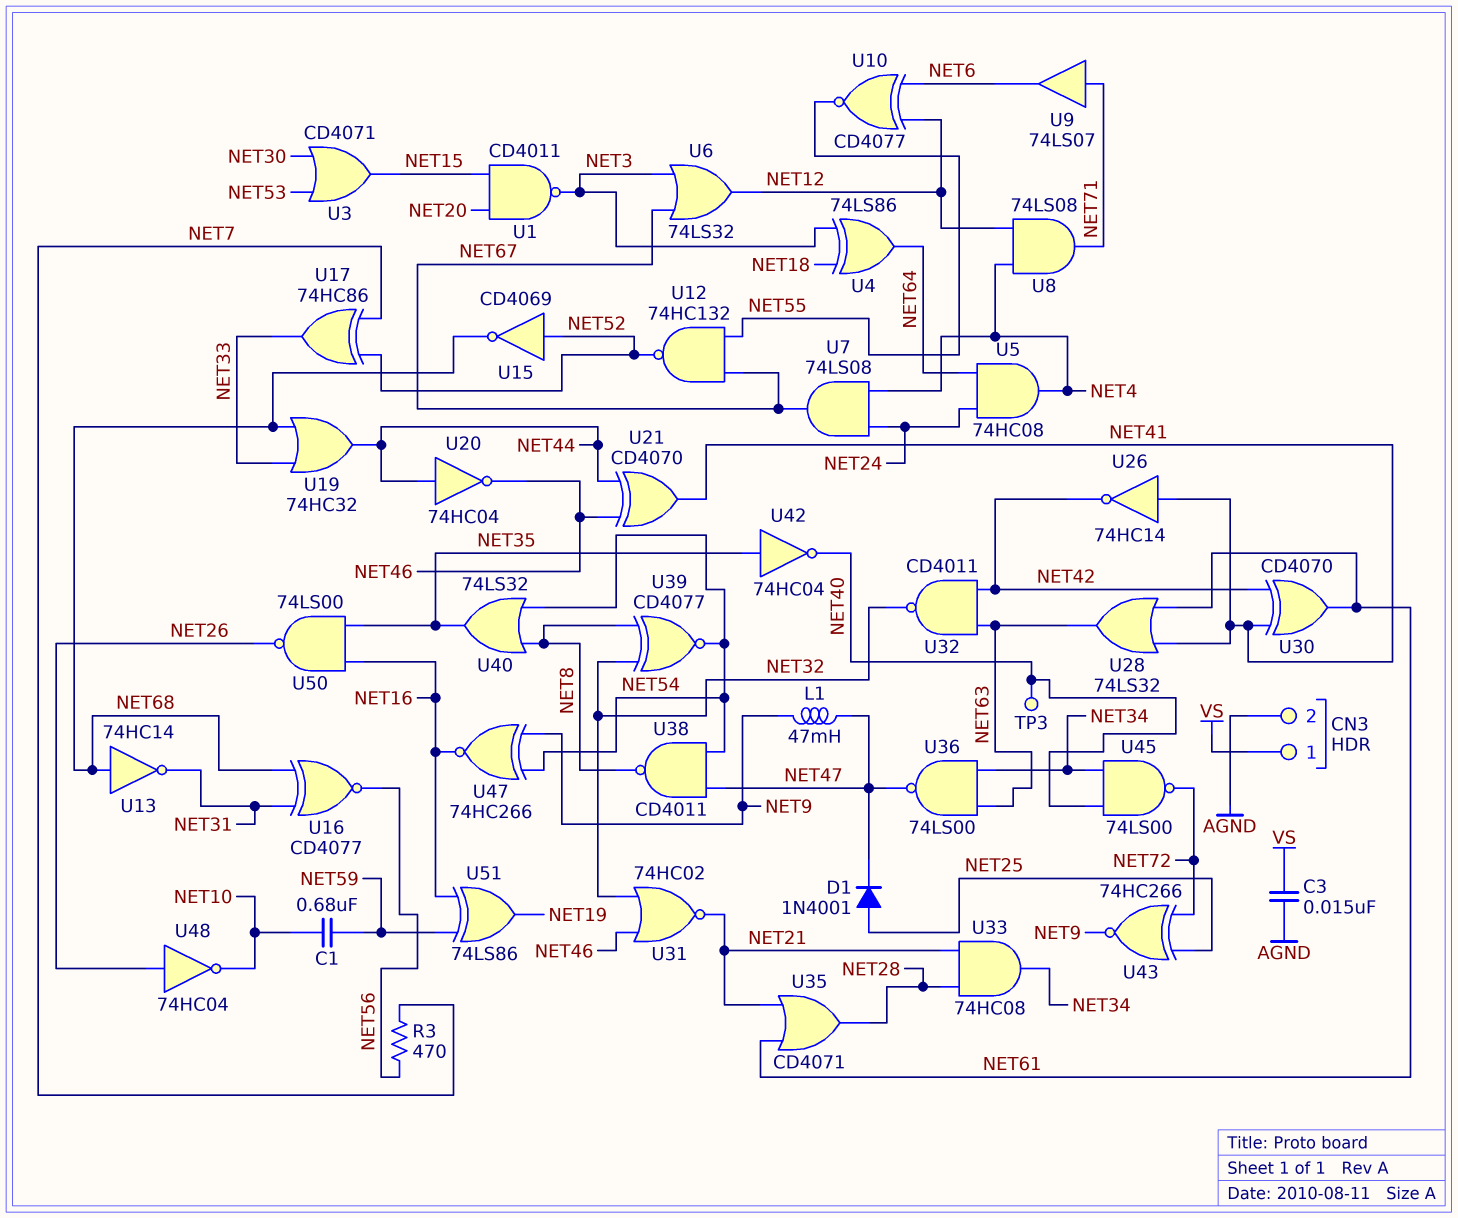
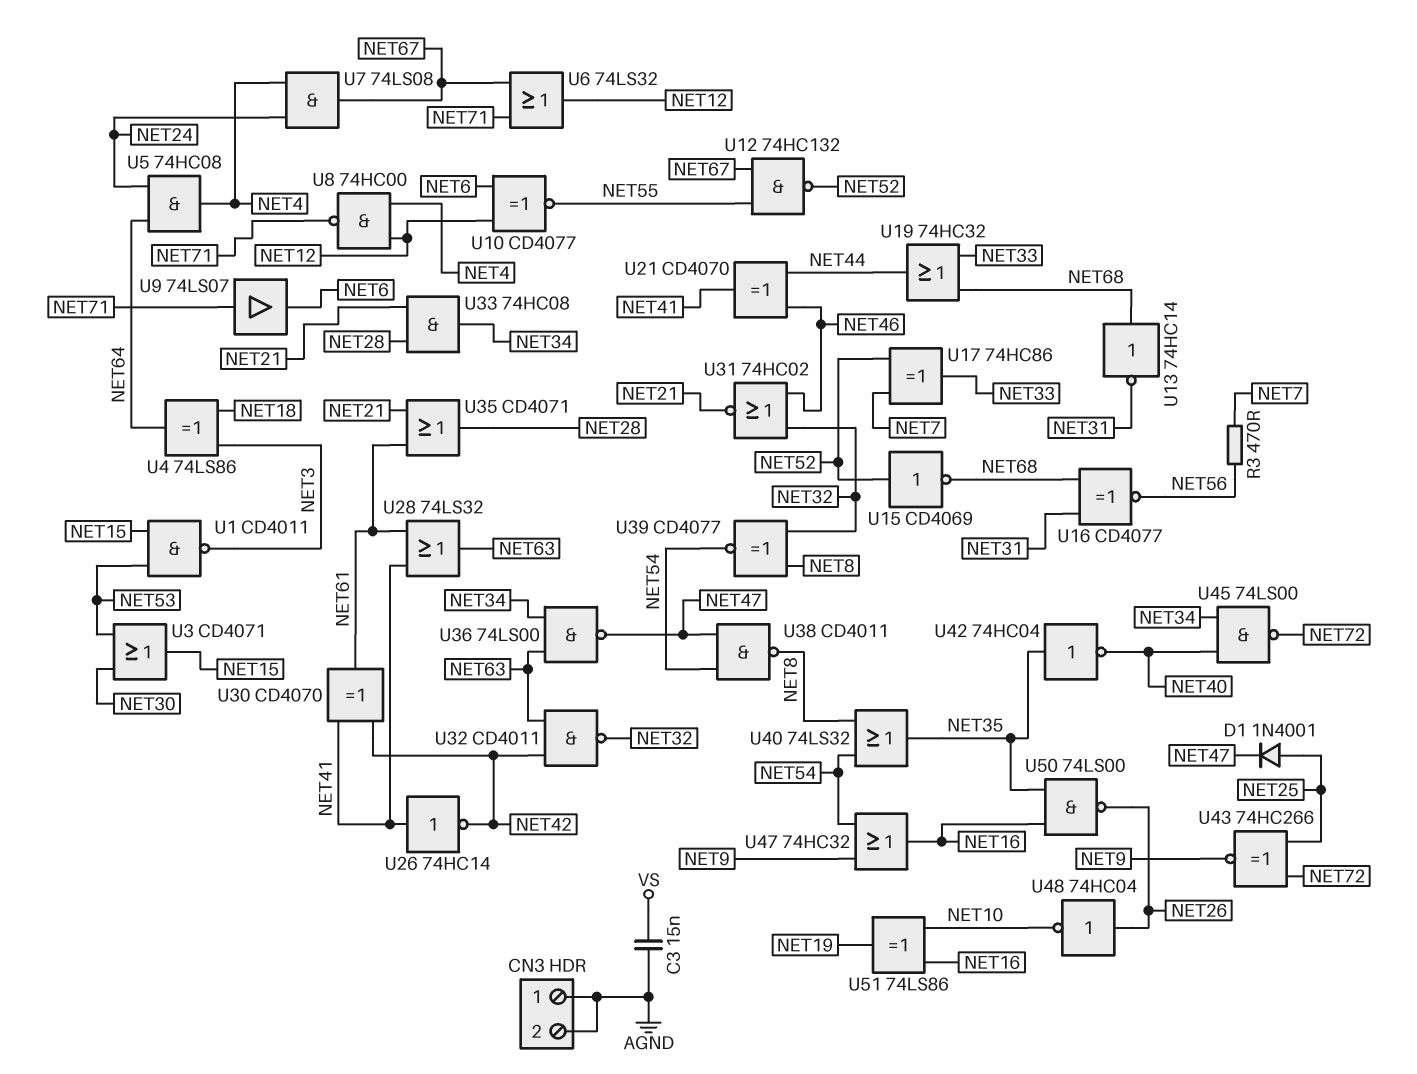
C1: 680nF (NET10, NET59) -> none
CN3 pin 1: VS -> AGND
L1: 47mH (NET9, NET47) -> none
TP3: test point (NET40) -> none
U1: NAND CD4011 (in NET15, in NET20, out NET3) -> NAND CD4011 (in NET15, in NET53, out NET3)
U6: OR 74LS32 (in NET3, in NET67, out NET12) -> OR 74LS32 (in NET67, in NET71, out NET12)
U8: AND 74LS08 (in NET4, in NET12, out NET71) -> NAND 74HC00 (in NET4, in NET12, out NET71)
U20: NOT 74HC04 (in NET44, out NET46) -> none
U47: XNOR 74HC266 (in NET9, in NET54, out NET16) -> OR 74HC32 (in NET9, in NET54, out NET16)
U51: XOR 74LS86 (in NET16, in NET59, out NET19) -> XOR 74LS86 (in NET10, in NET16, out NET19)

